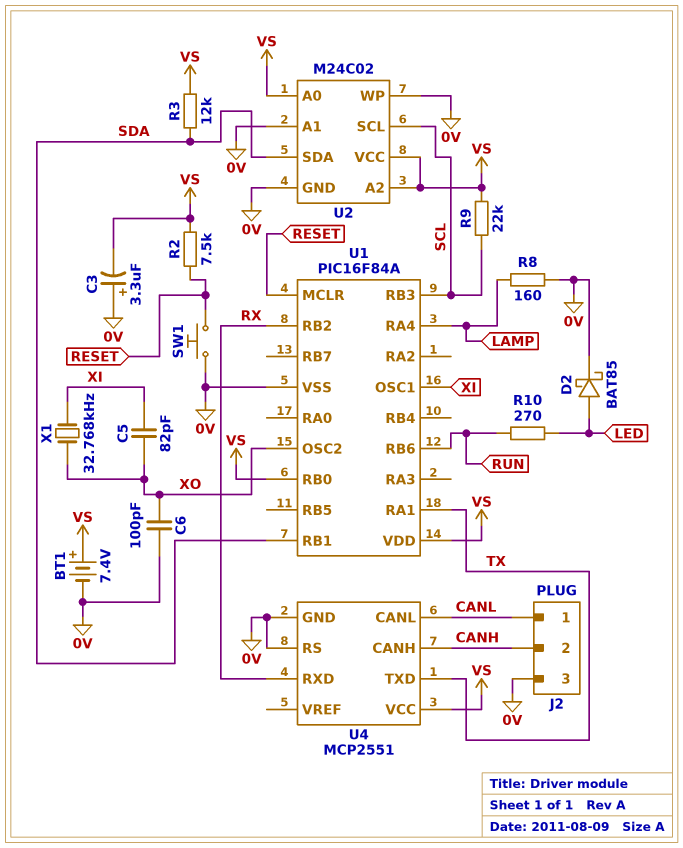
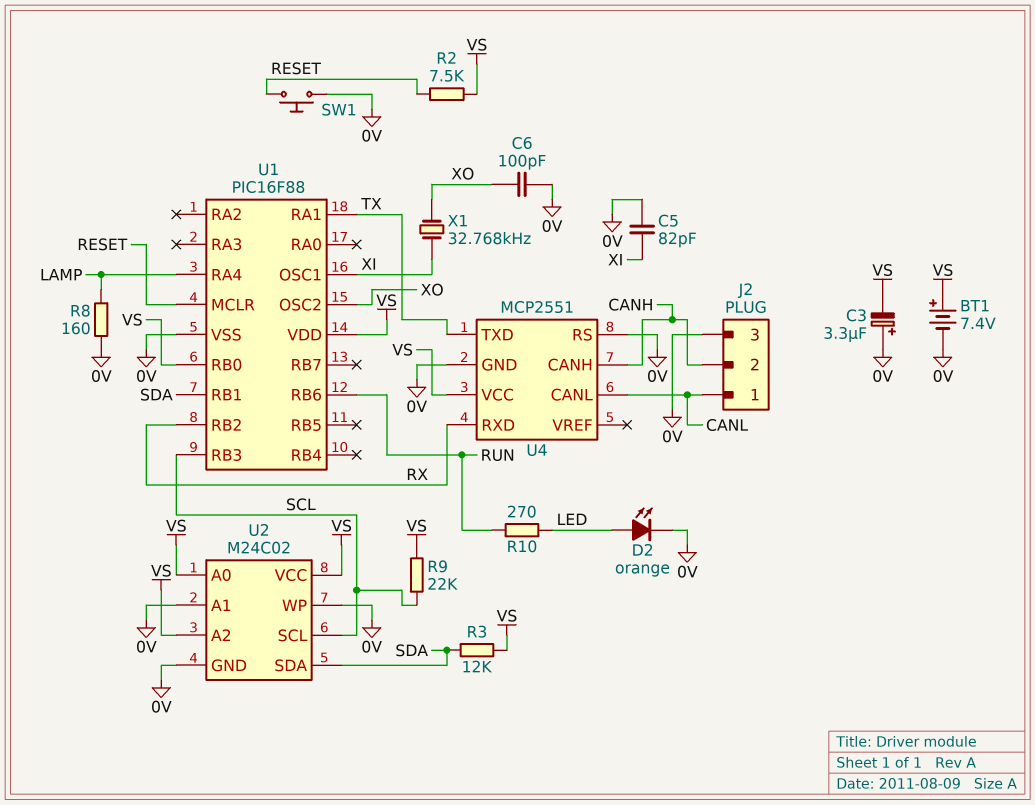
C5: 82pF (XI, XO) -> 82pF (0V, XI)
D2: schottky BAT85 (A LED, K 0V) -> LED orange (A LED, K 0V)
U1: PIC16F84A -> PIC16F88

